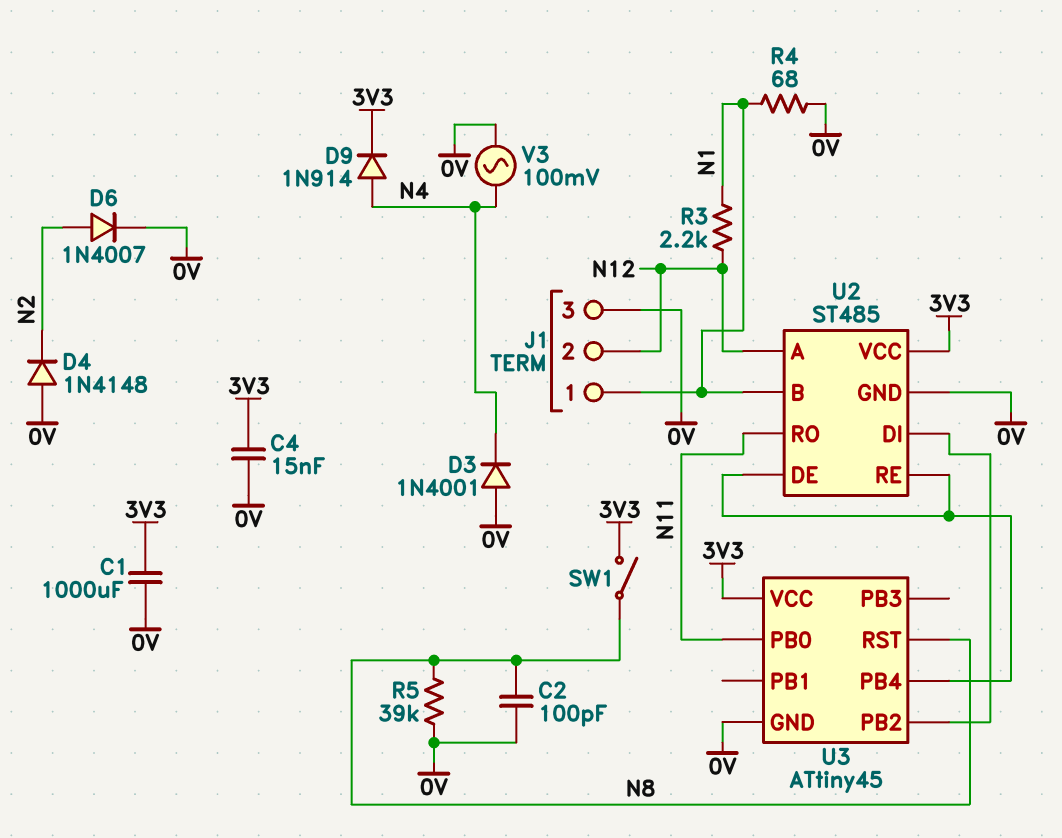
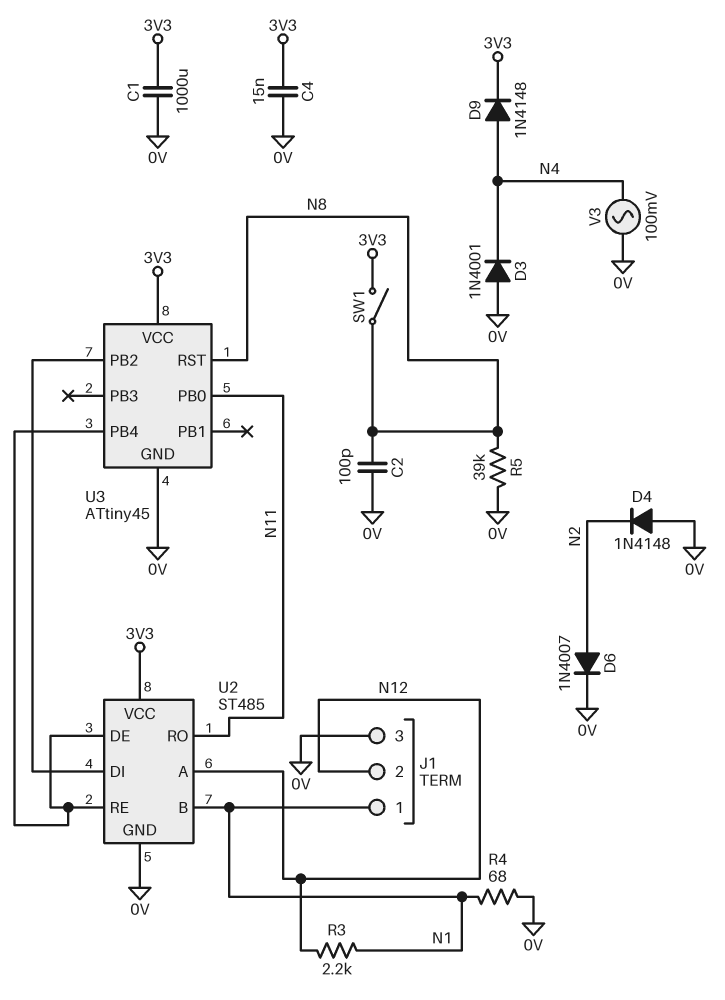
D9: diode 1N914 (A N4, K 3V3) -> diode 1N4148 (A N4, K 3V3)

